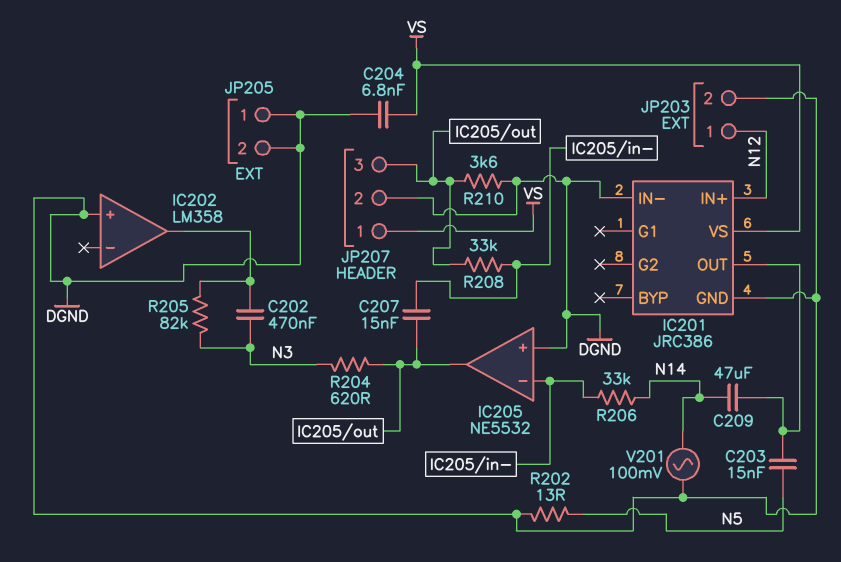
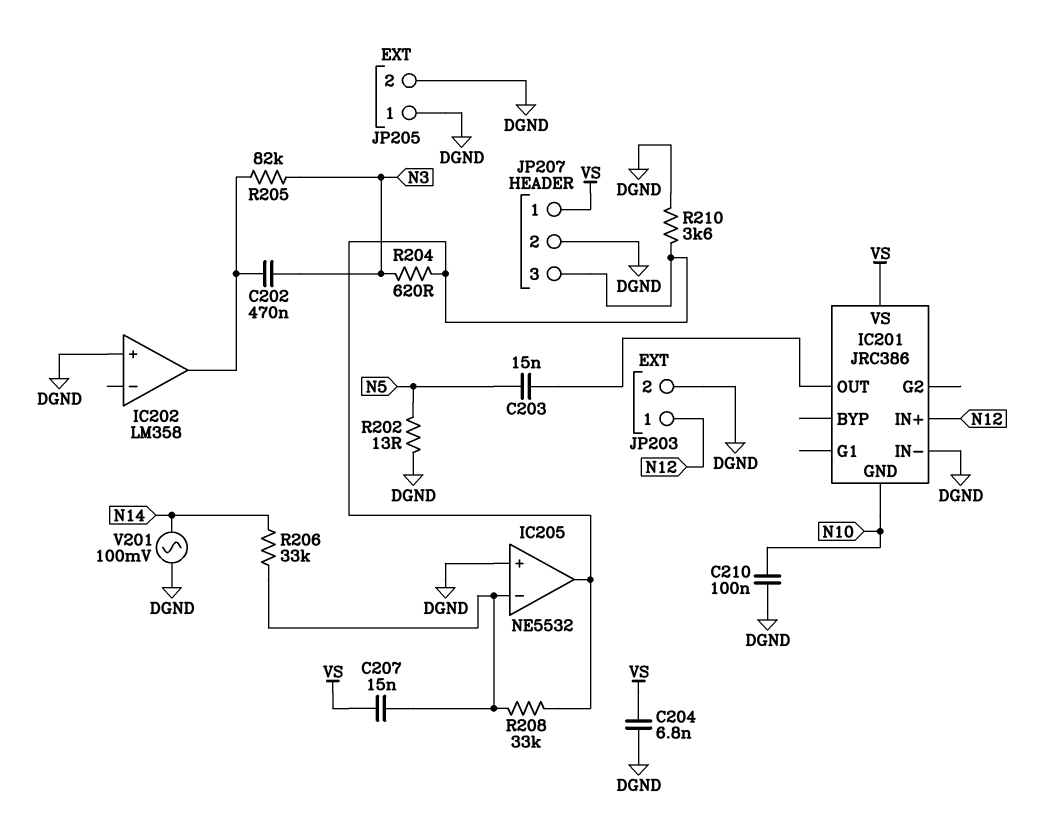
C207: 15nF (IC205/in-, IC205/out) -> 15nF (IC205/in-, VS)
C209: 47uF (IC201/OUT, N14) -> none
C210: none -> 100nF (DGND, N10)
IC201 pin GND: DGND -> N10

